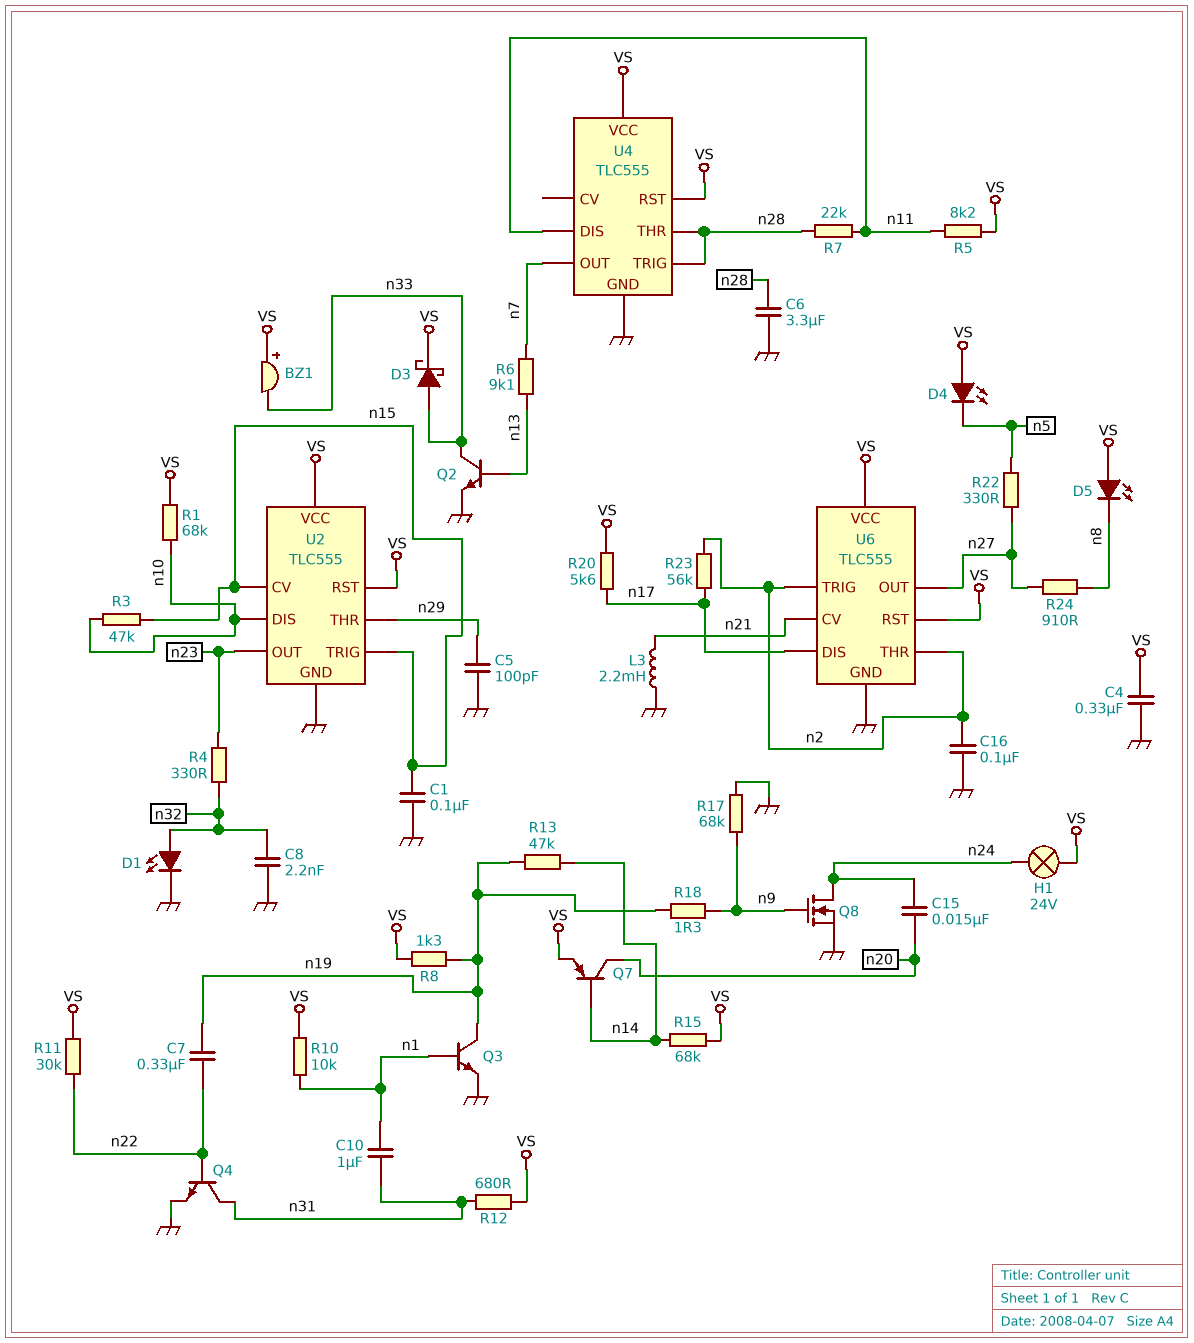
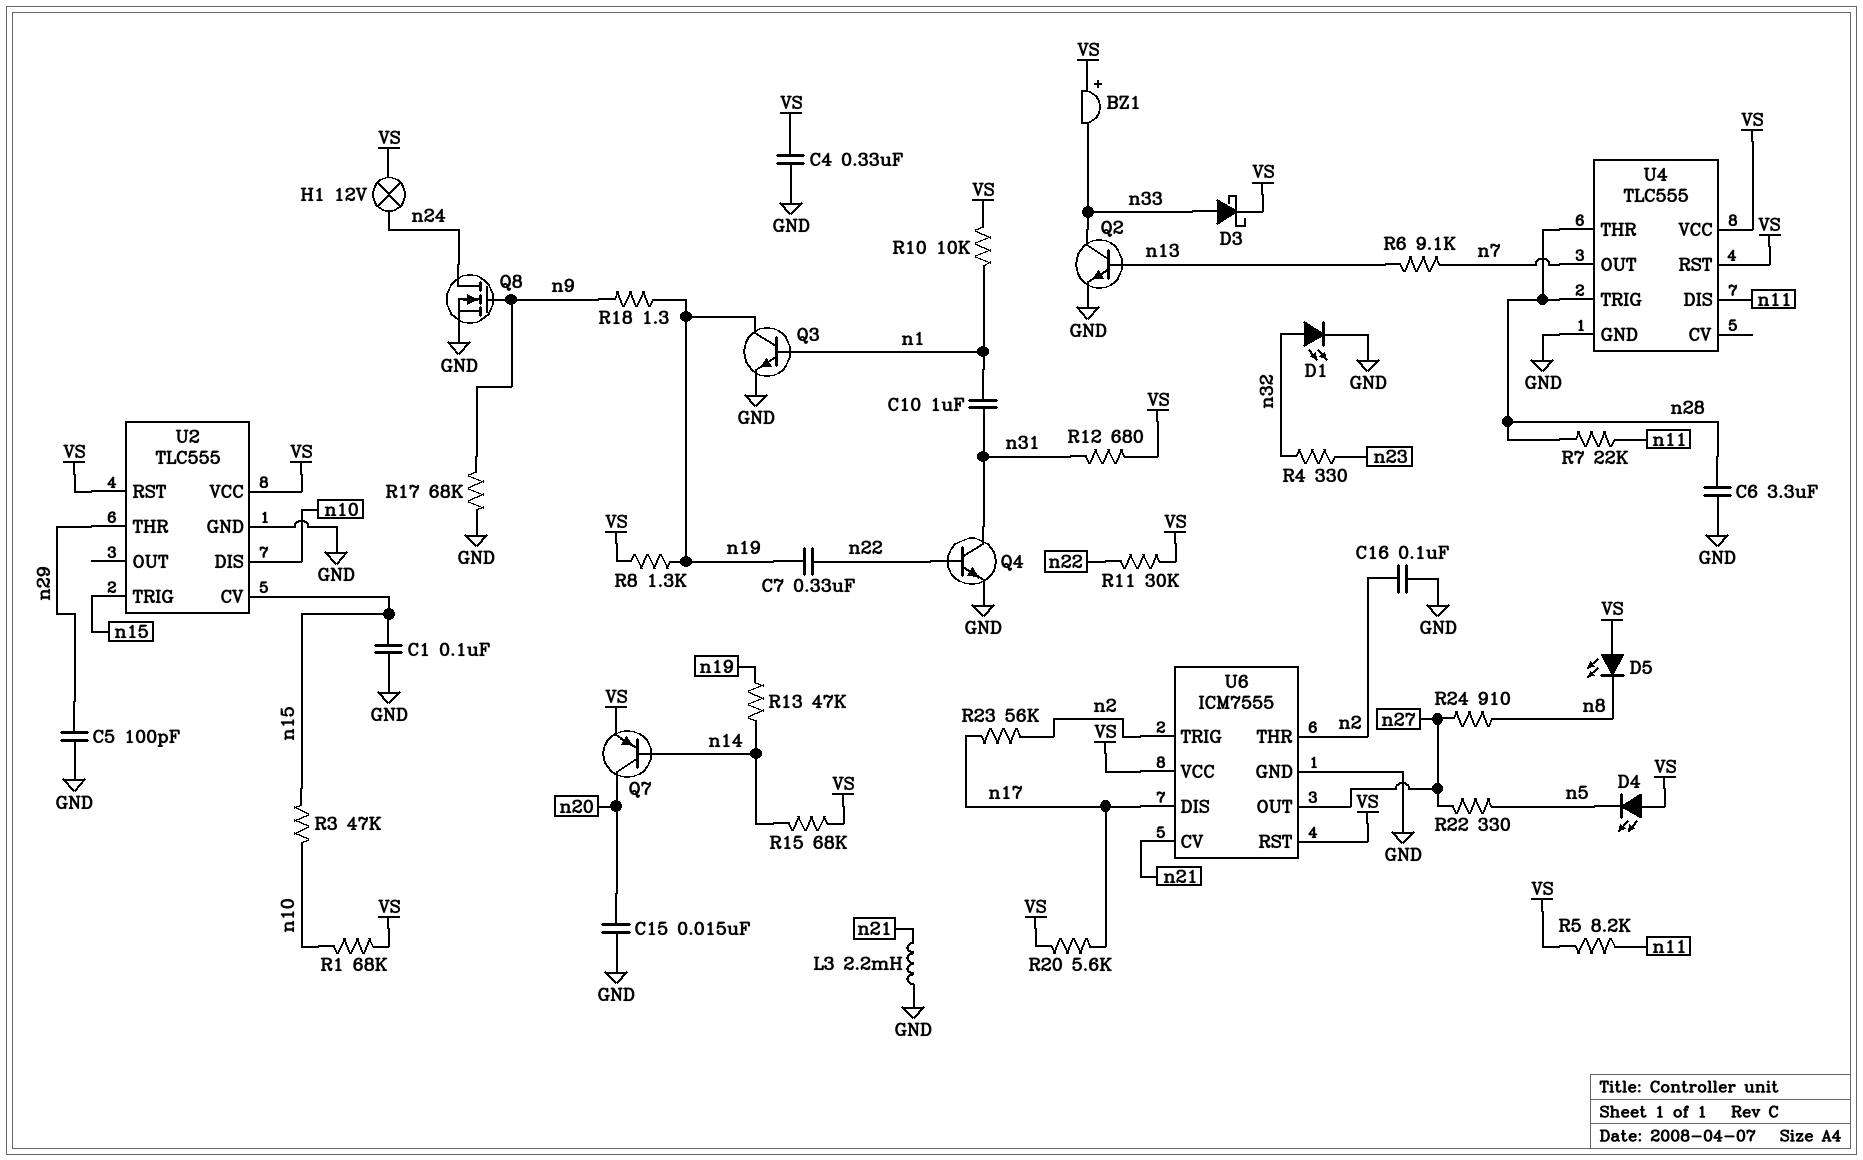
C8: 2.2nF (GND, n32) -> none
C15: 15nF (n20, n24) -> 15nF (GND, n20)
H1: lamp 24V (VS, n24) -> lamp 12V (VS, n24)
U2 pin OUT: n23 -> none
U6: TLC555 -> ICM7555

